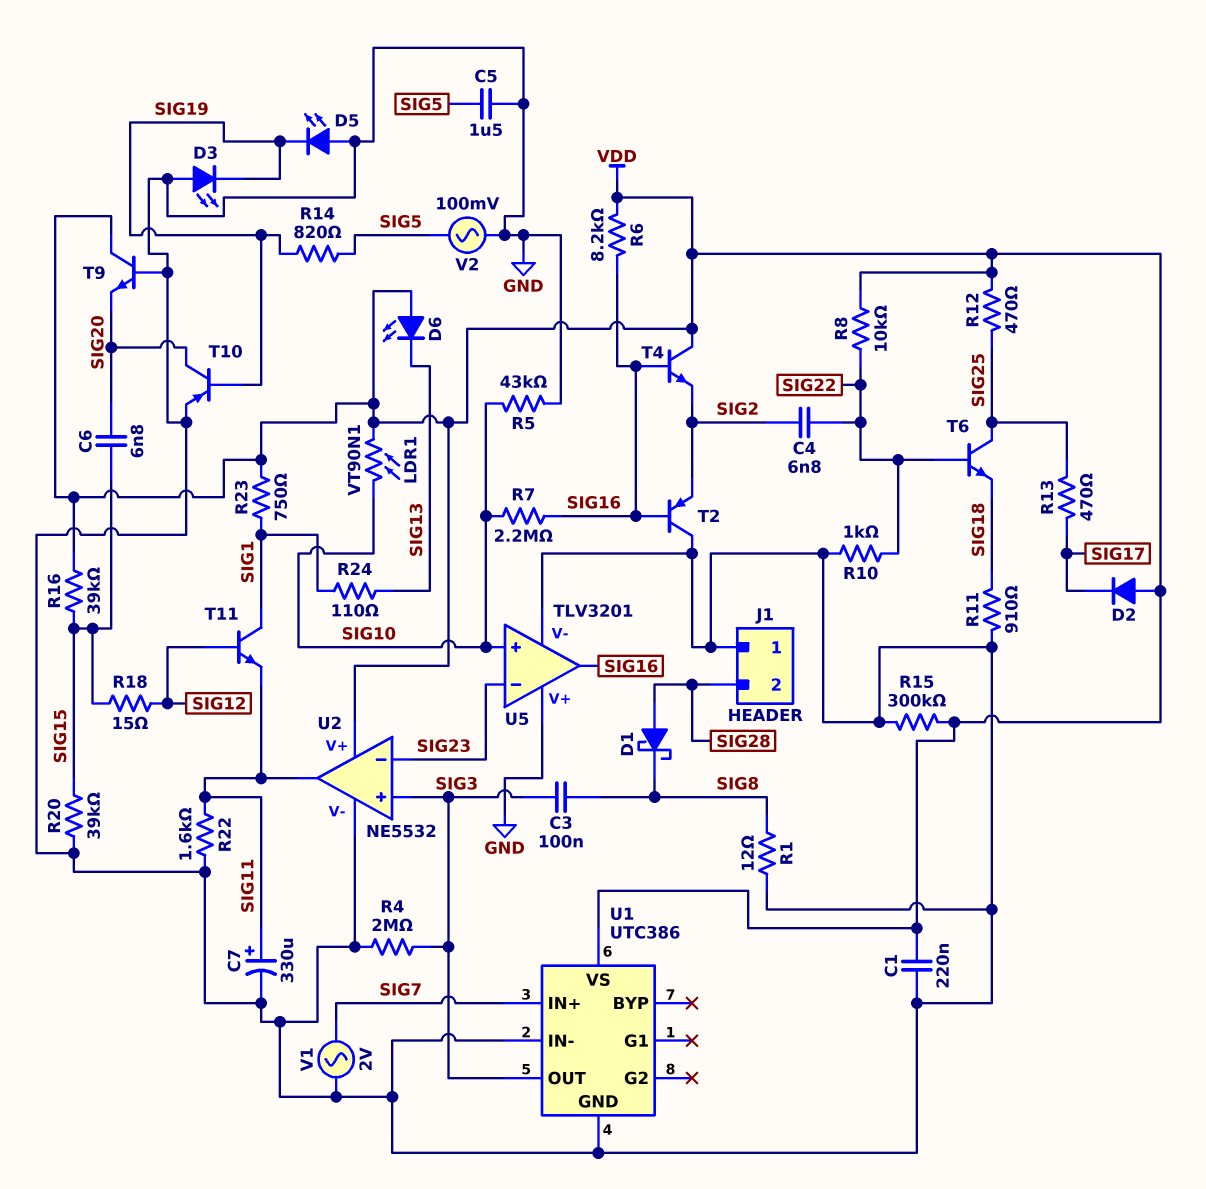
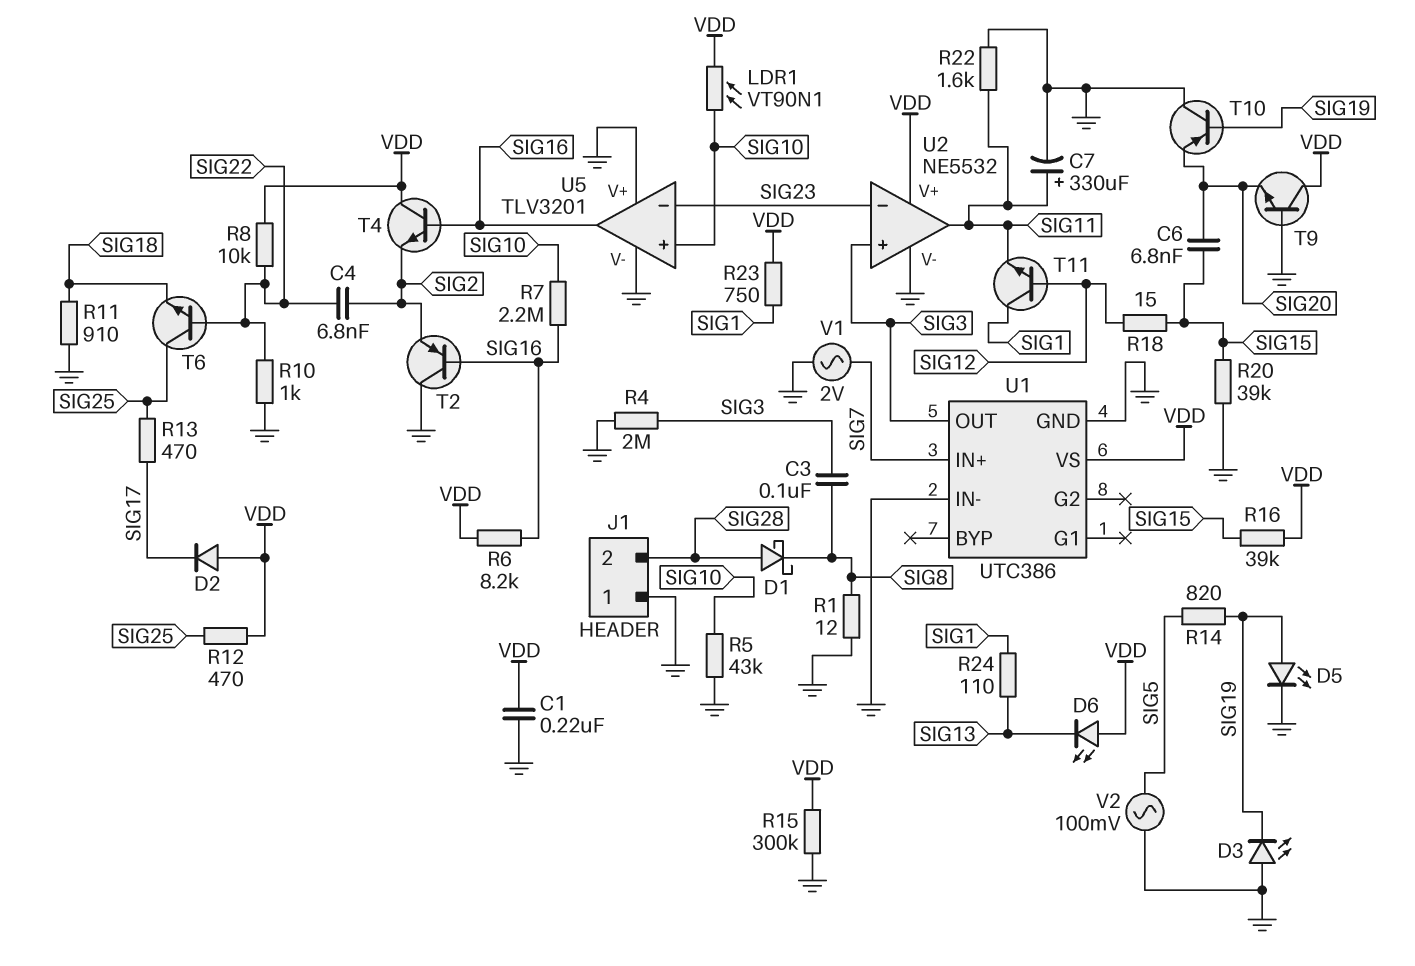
C5: 1.5uF (GND, SIG5) -> none
D5: LED (A GND, K SIG19) -> LED (A SIG19, K GND)
T10: PNP (B SIG19, C SIG20, E GND) -> PNP (B SIG19, C GND, E SIG20)

